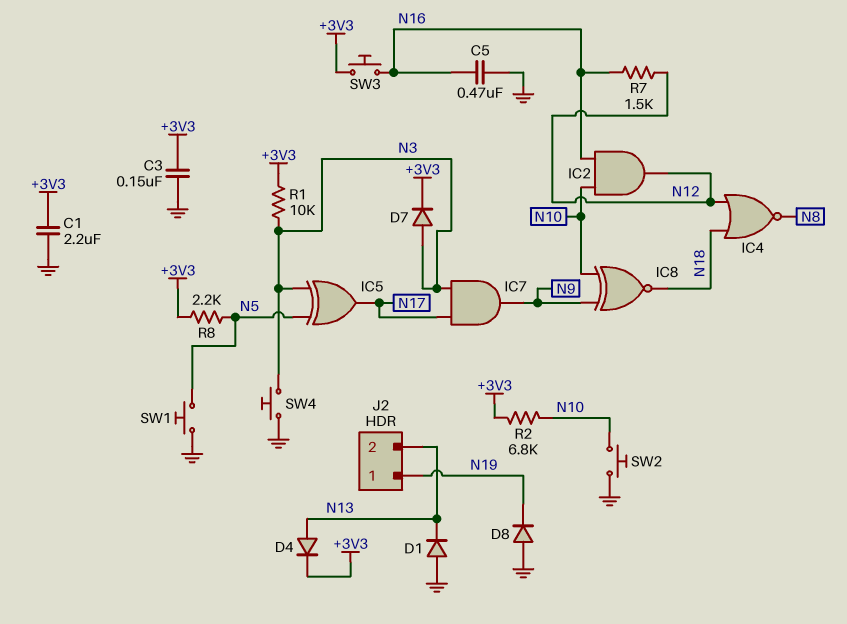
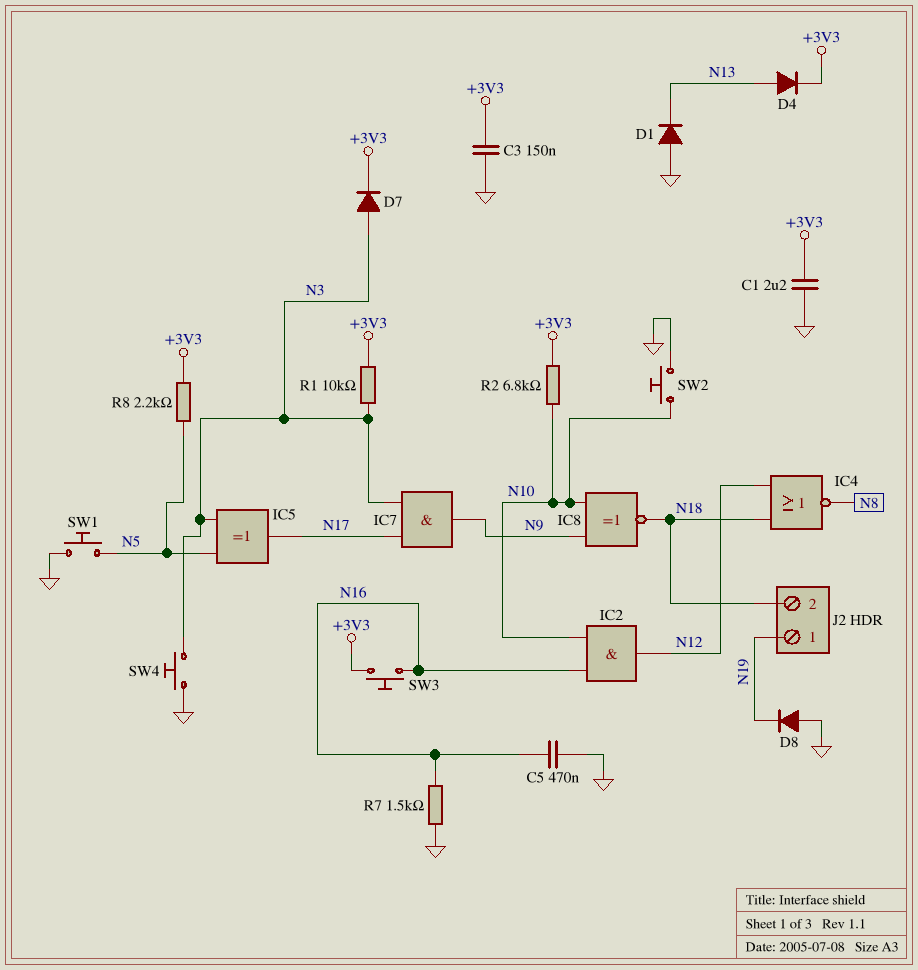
J2 pin 2: N13 -> N18
R7: 1.5k (N12, N16) -> 1.5k (GND, N16)

